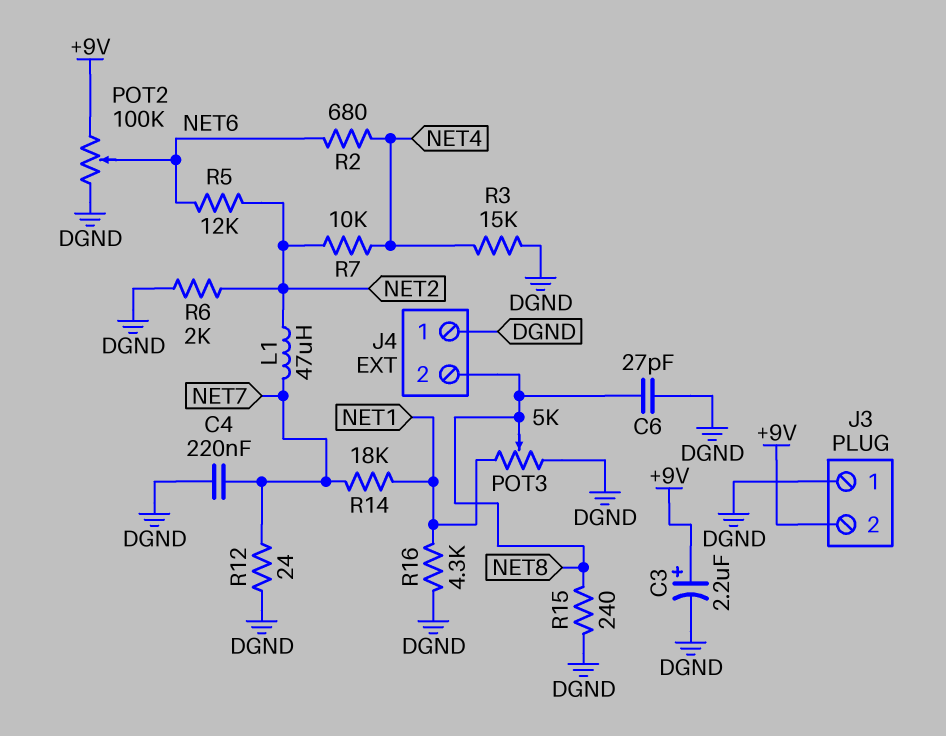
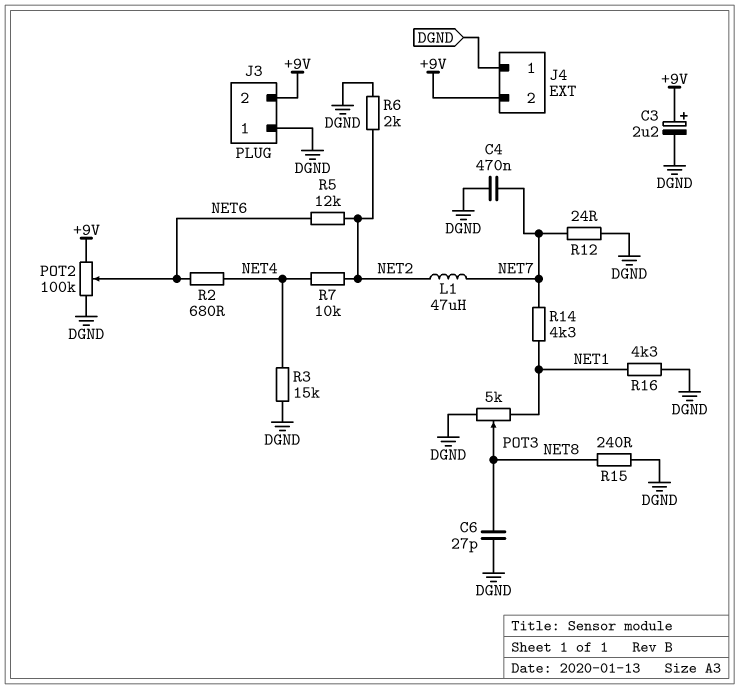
C4: 220nF (DGND, NET7) -> 470nF (DGND, NET7)
J4 pin 2: NET8 -> +9V
R14: 18k (NET1, NET7) -> 4.3k (NET1, NET7)

